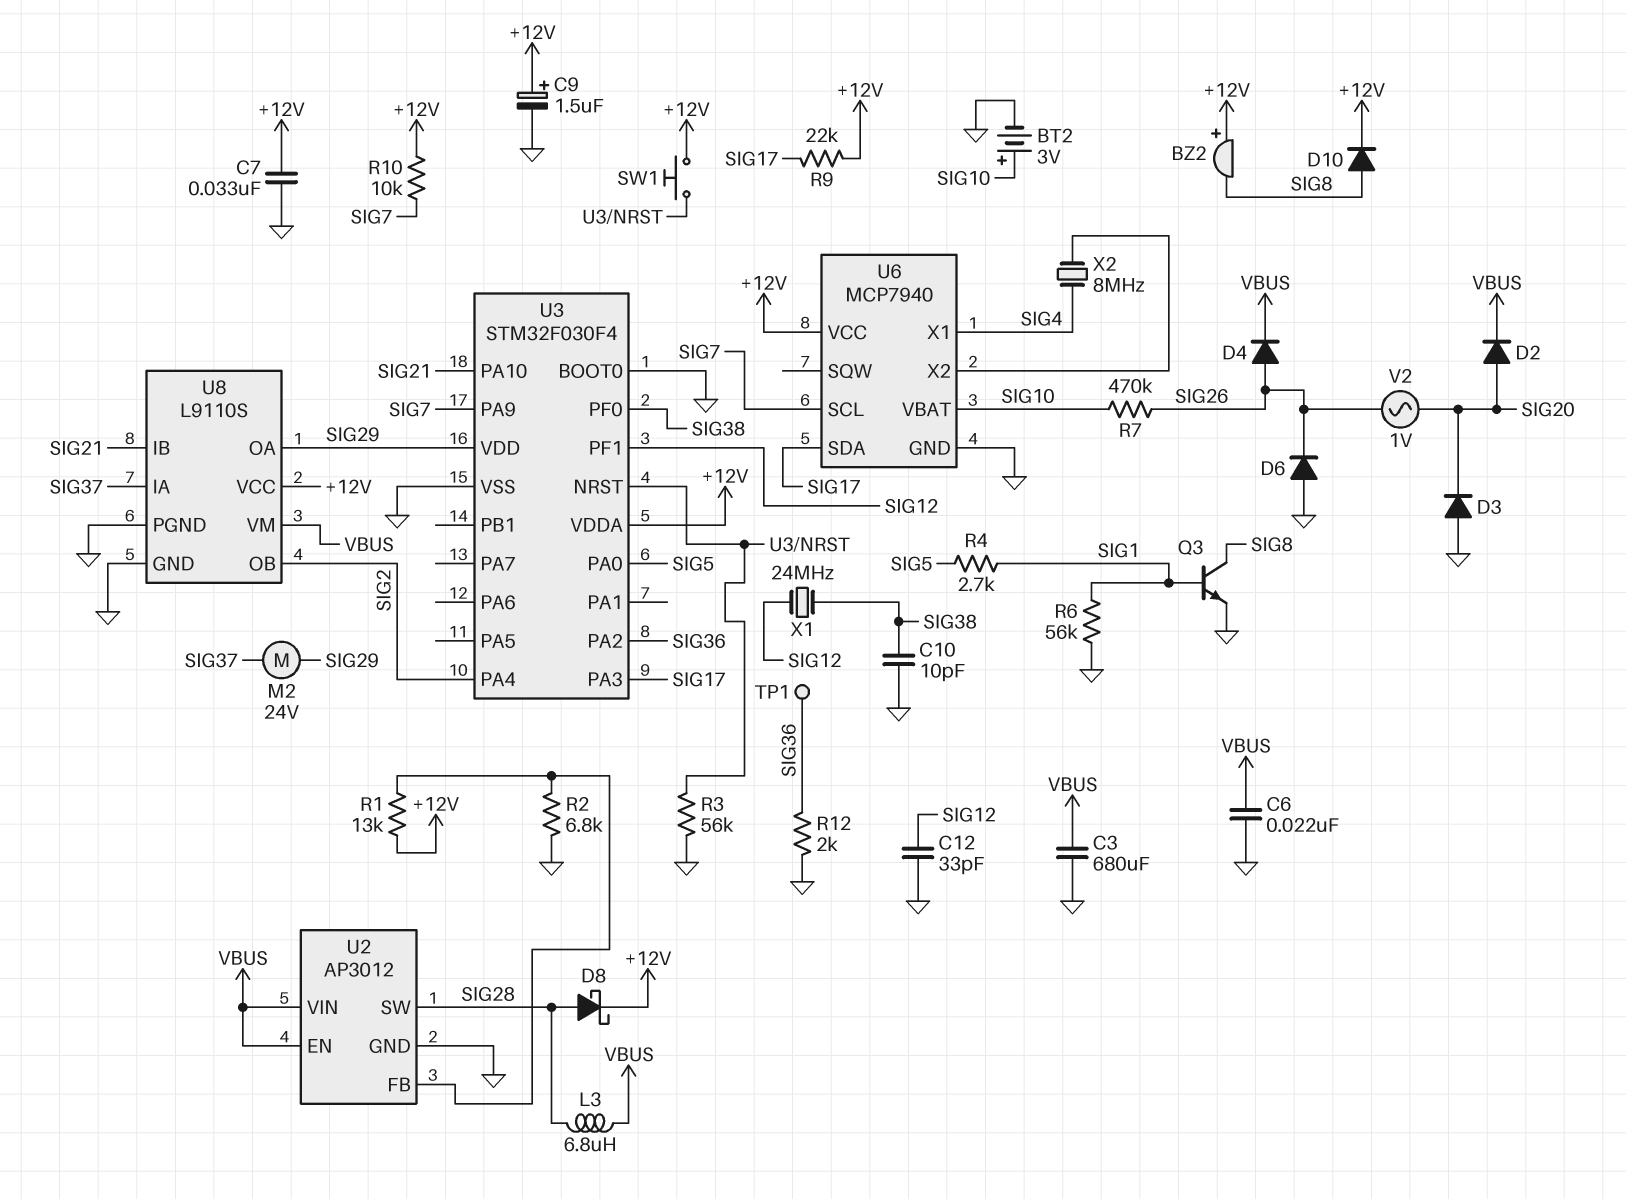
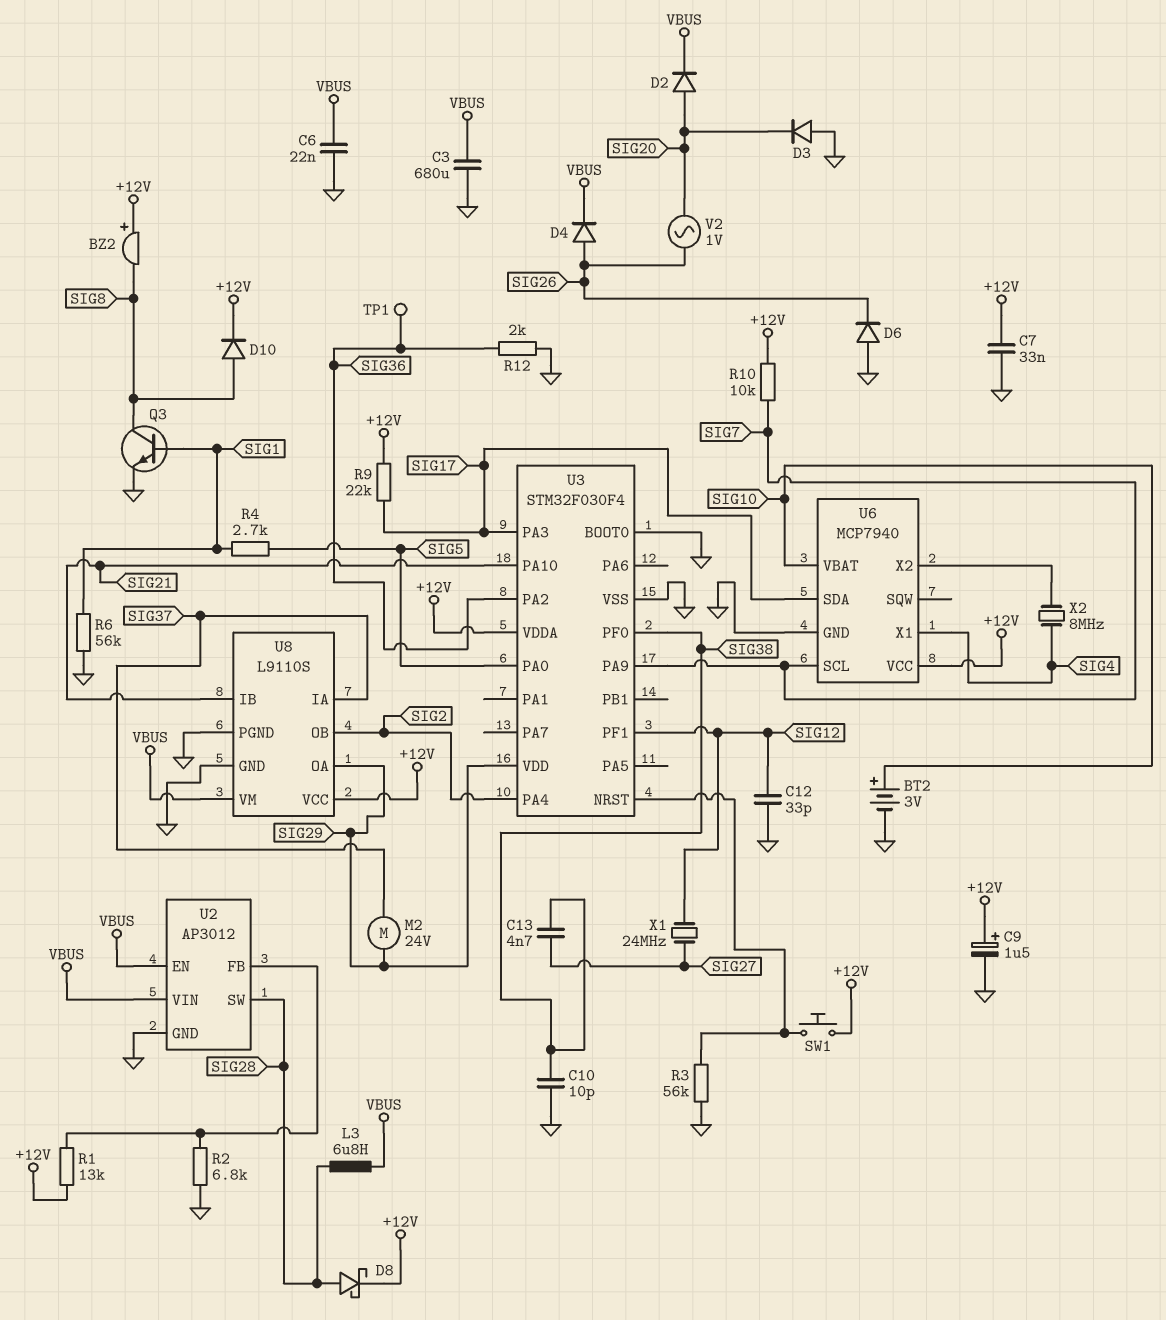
C13: none -> 4.7nF (SIG27, SIG38)
R7: 470k (SIG10, SIG26) -> none
X1: 24MHz (SIG12, SIG38) -> 24MHz (SIG12, SIG27)

